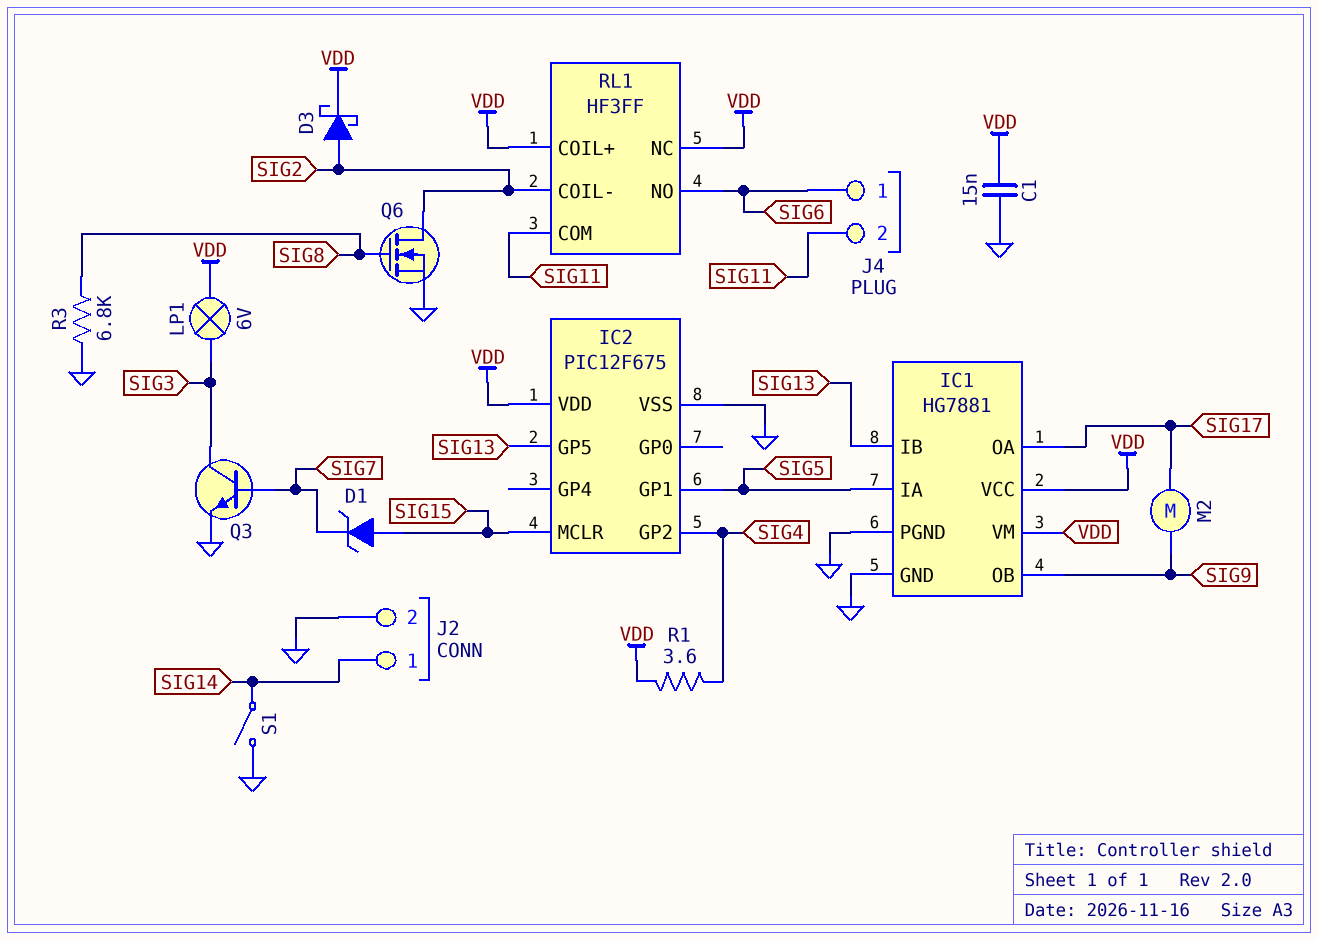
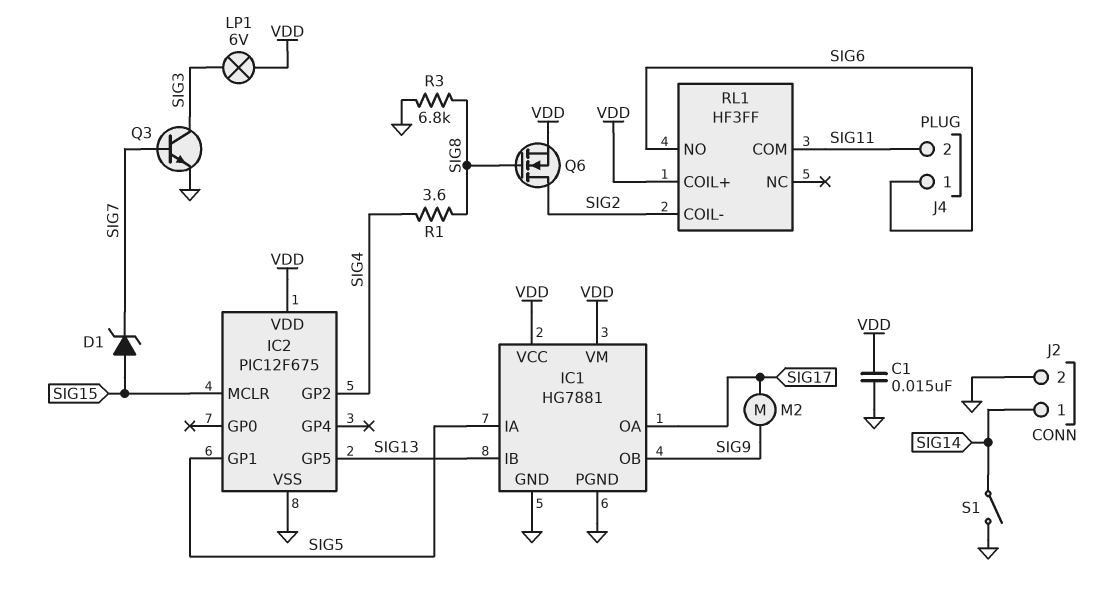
D3: schottky (A SIG2, K VDD) -> none
Q6: NMOS (G SIG8, D SIG2, S GND) -> NMOS (G SIG8, D SIG2, S VDD)
R1: 3.6 (SIG4, VDD) -> 3.6 (SIG4, SIG8)
RL1 pin NC: VDD -> none

